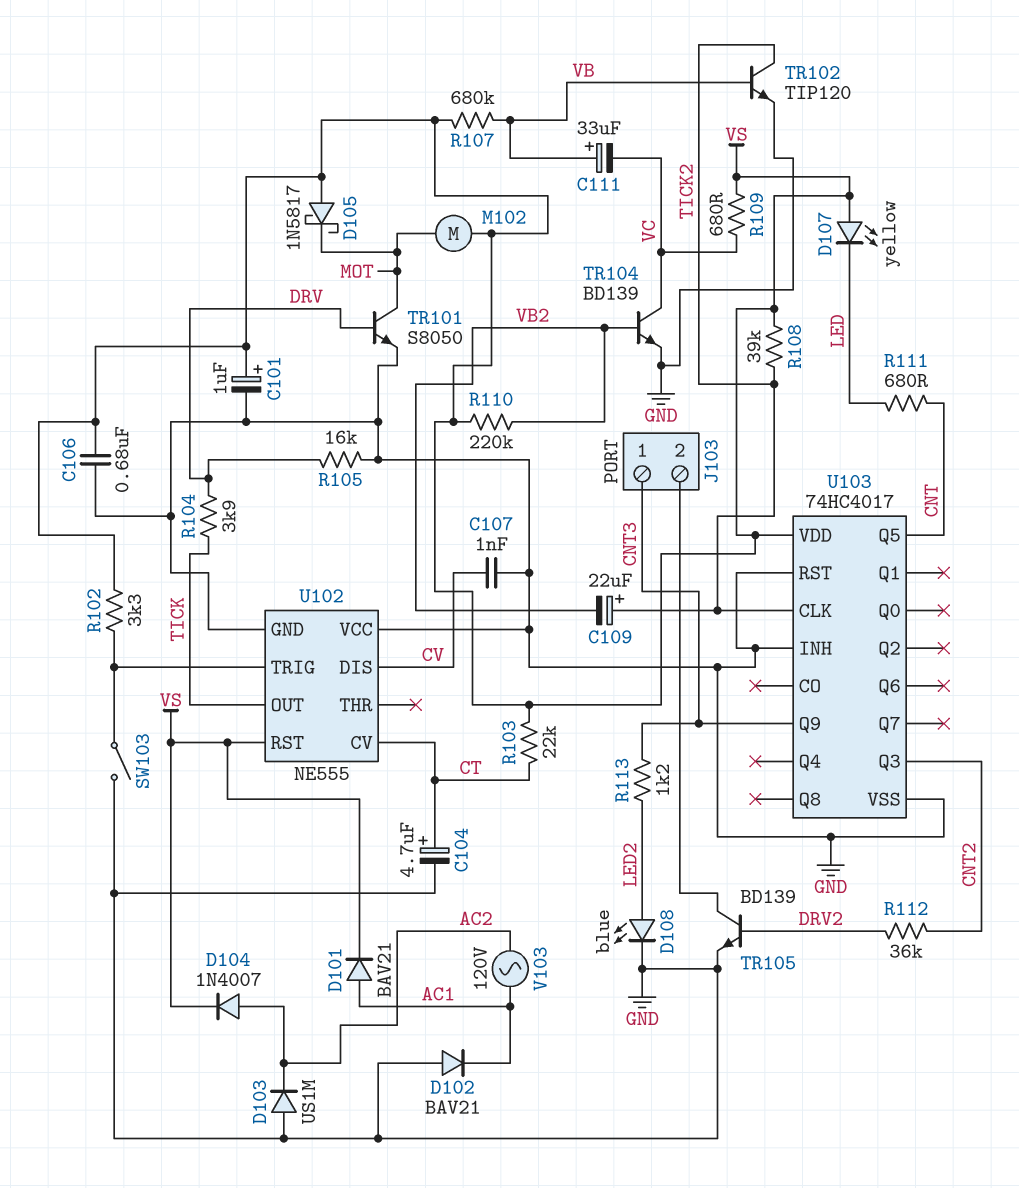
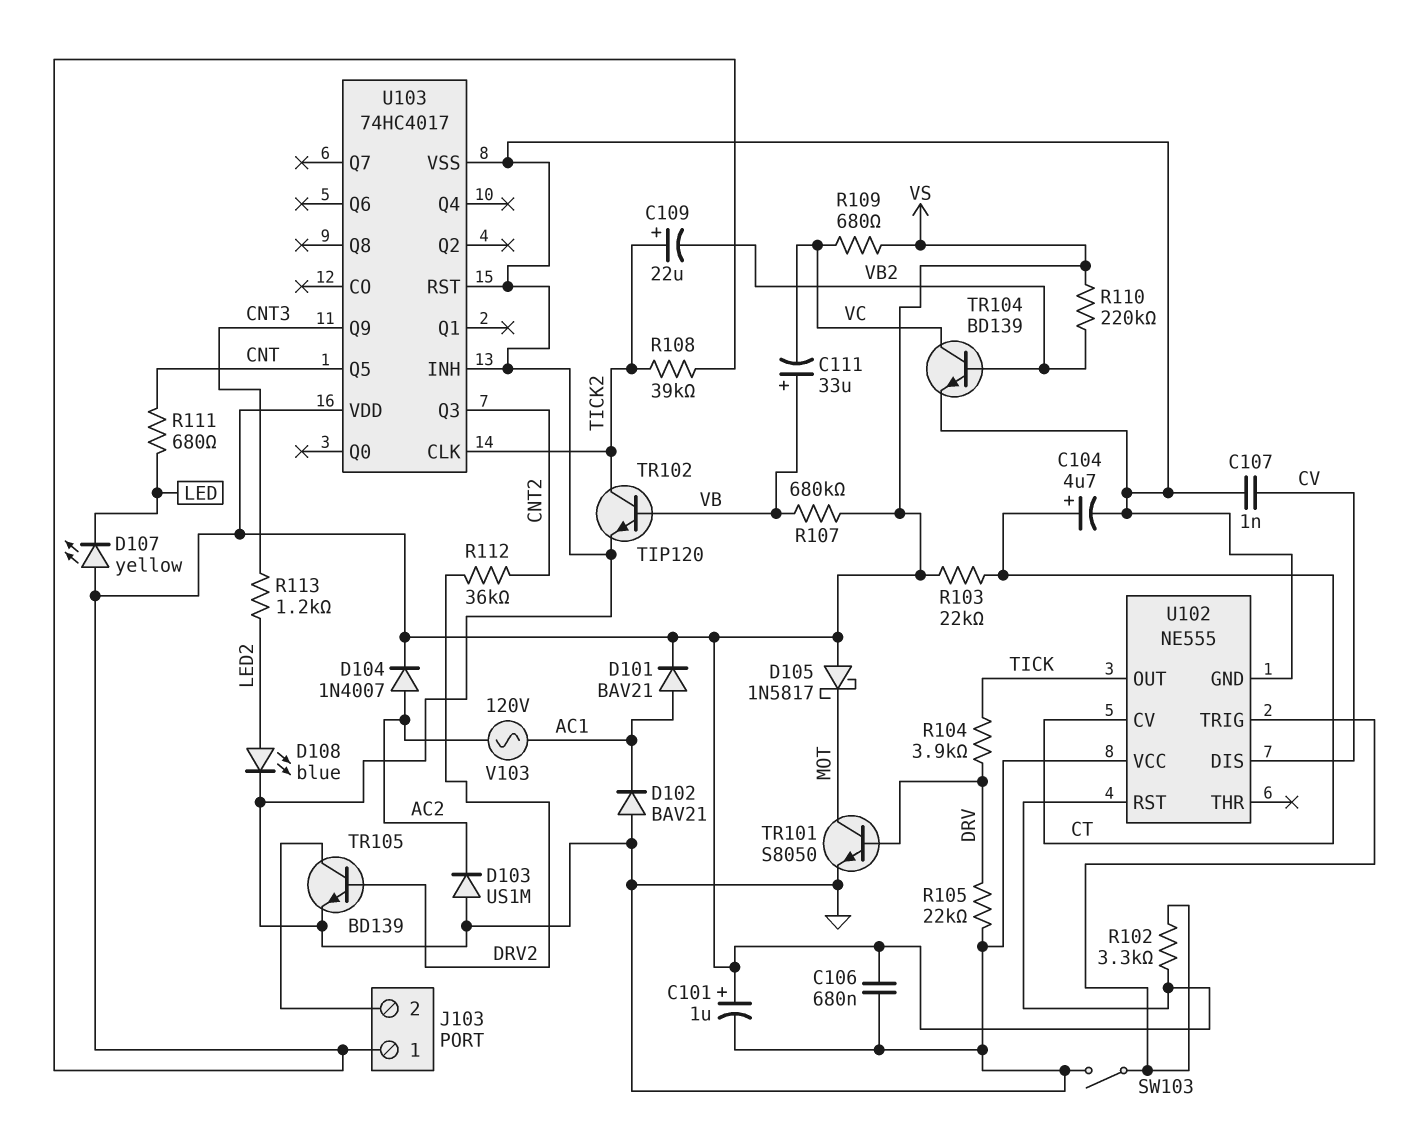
J103 pin 1: CNT3 -> VS
M102: motor (MOT, VS) -> none
R105: 16k (DRV, GND) -> 22k (DRV, GND)

